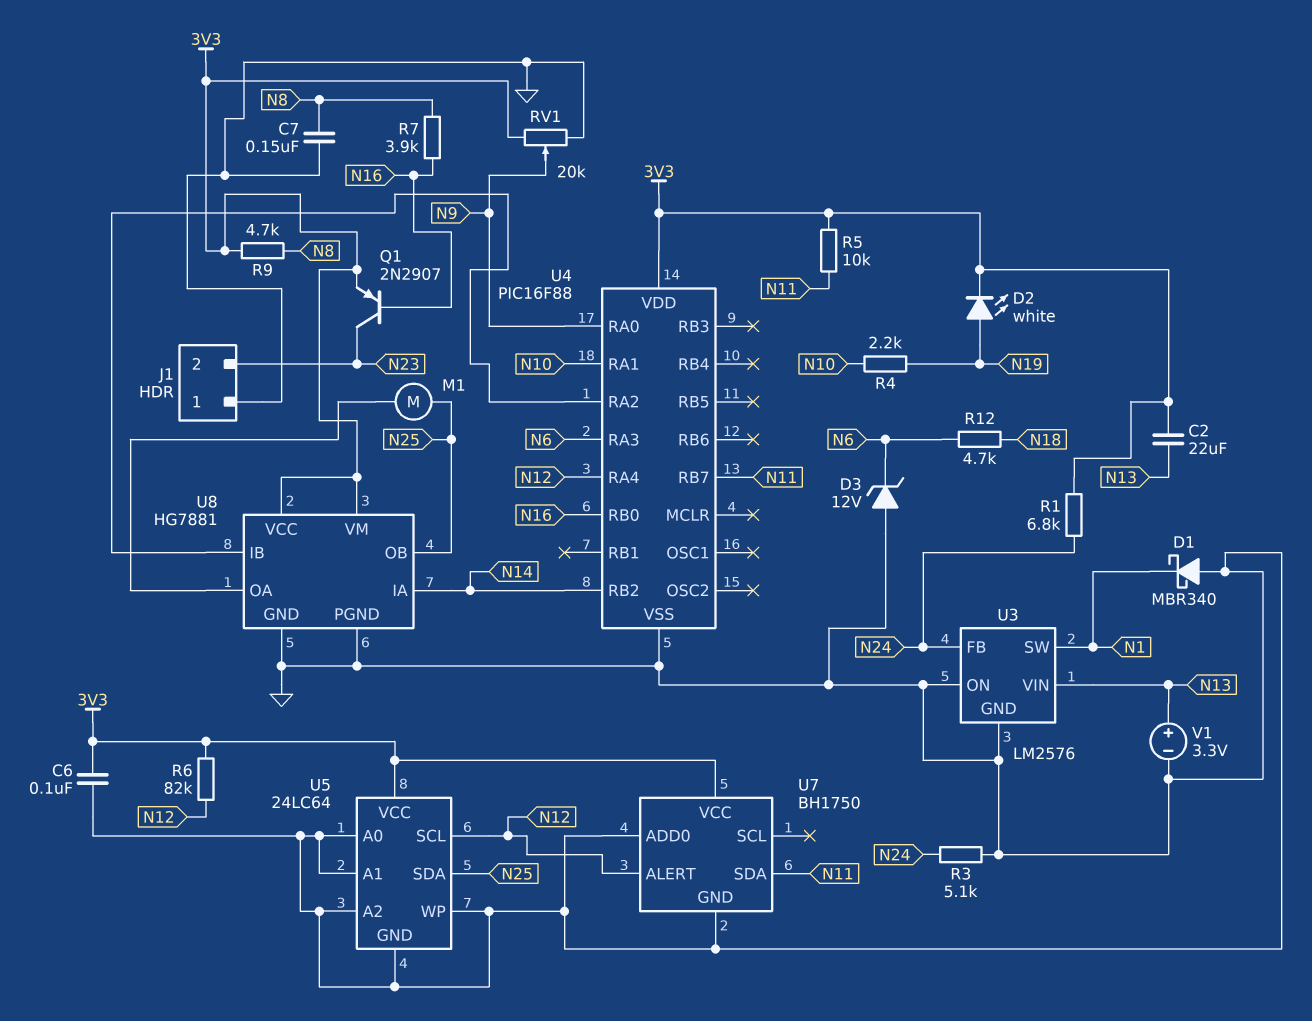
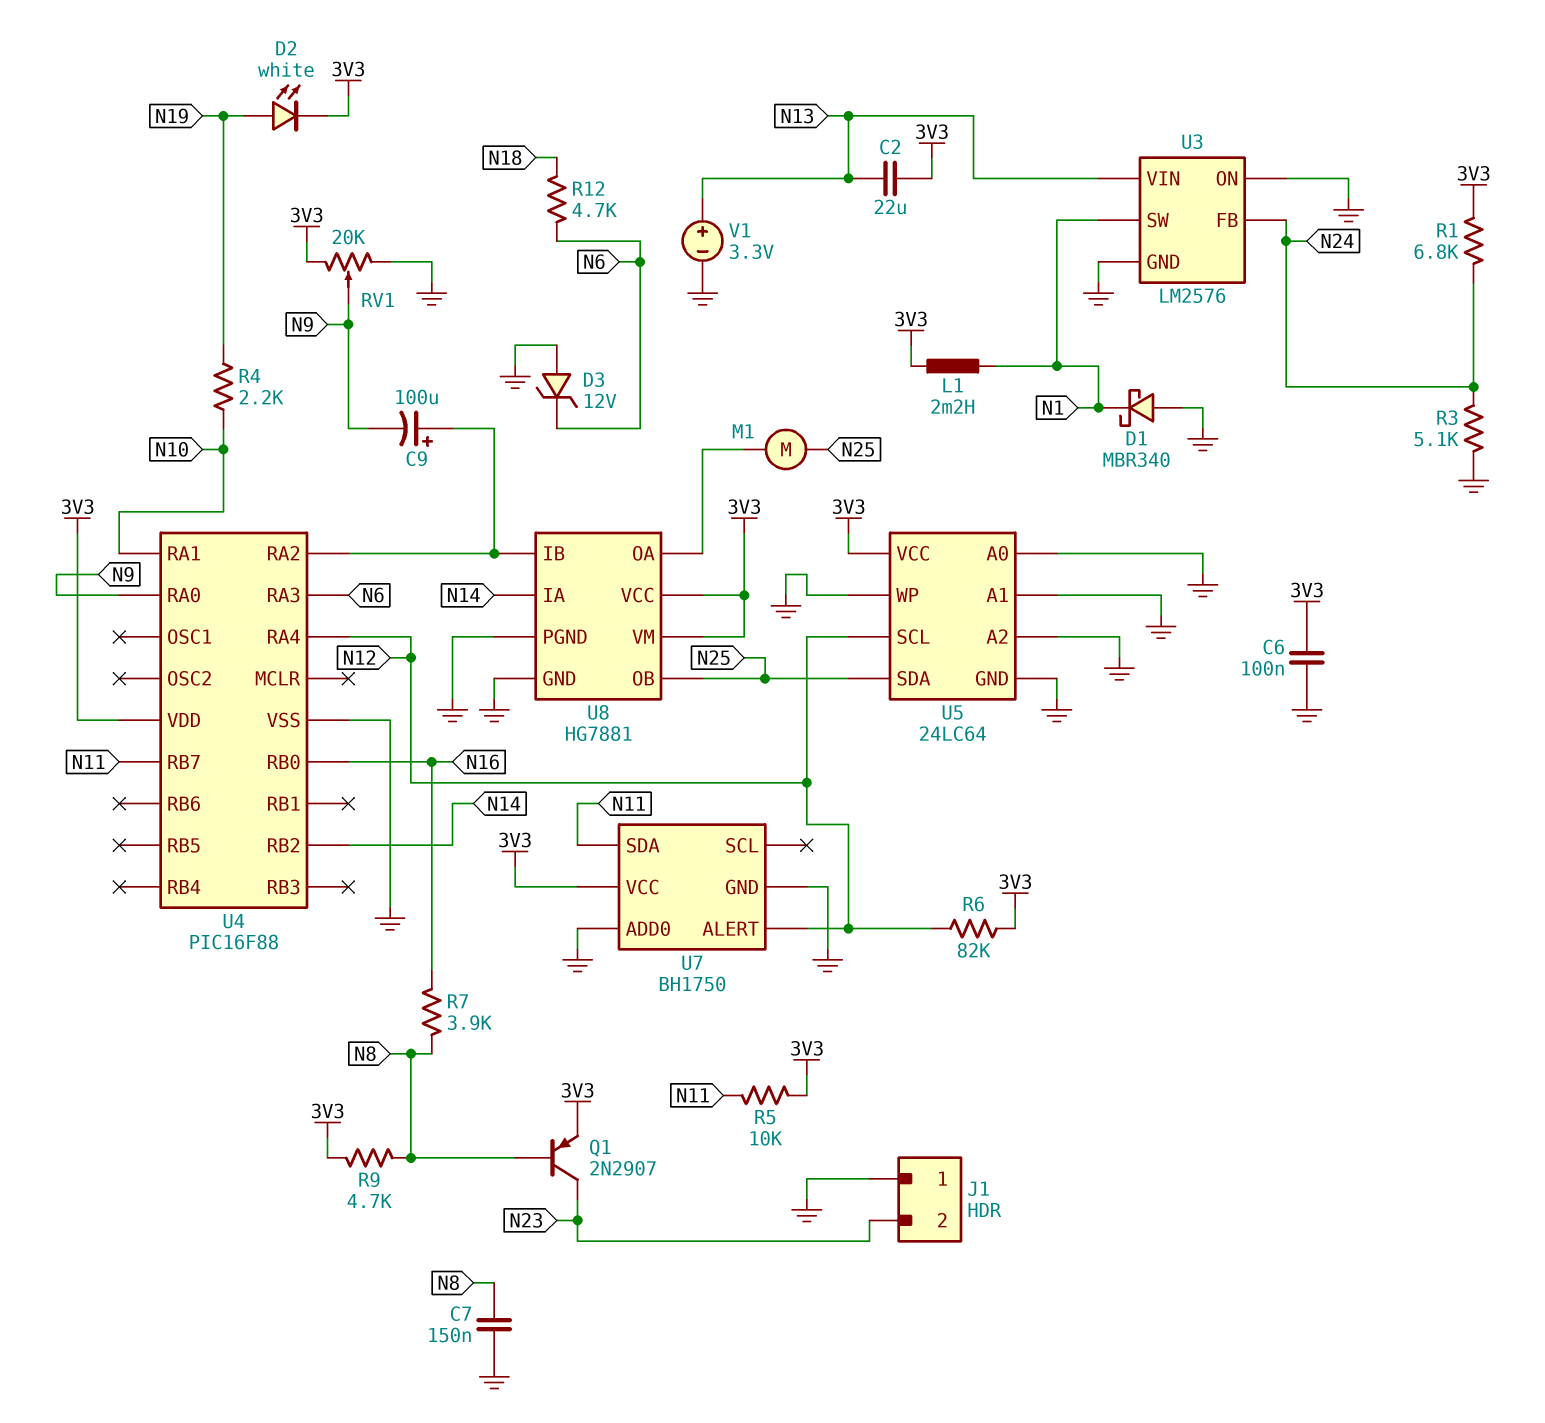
C9: none -> 100uF (plus U4/RA2, minus N9)
L1: none -> 2.2mH (3V3, N1)
Q1: PNP 2N2907 (B N16, C N23, E 3V3) -> PNP 2N2907 (B N8, C N23, E 3V3)

